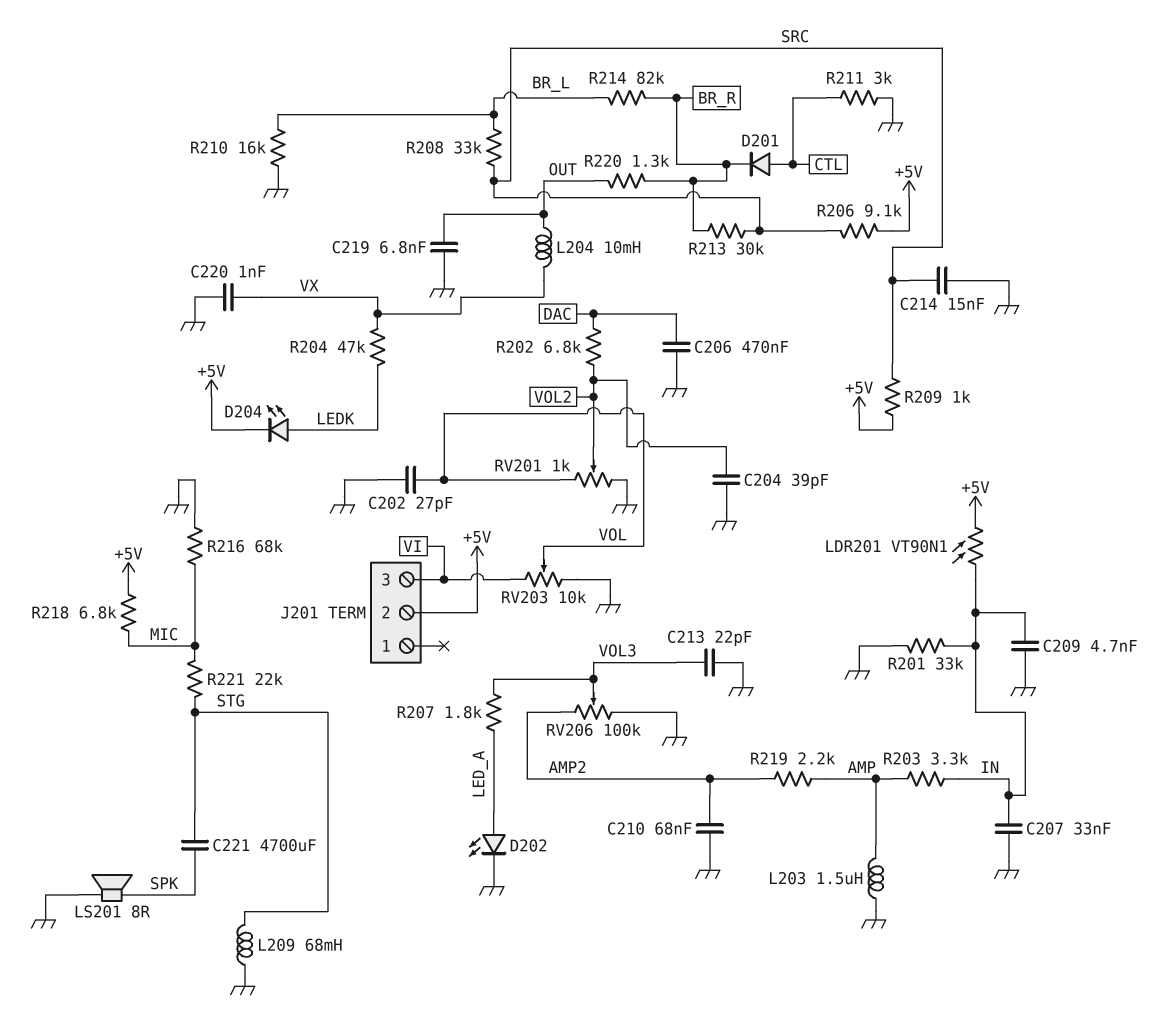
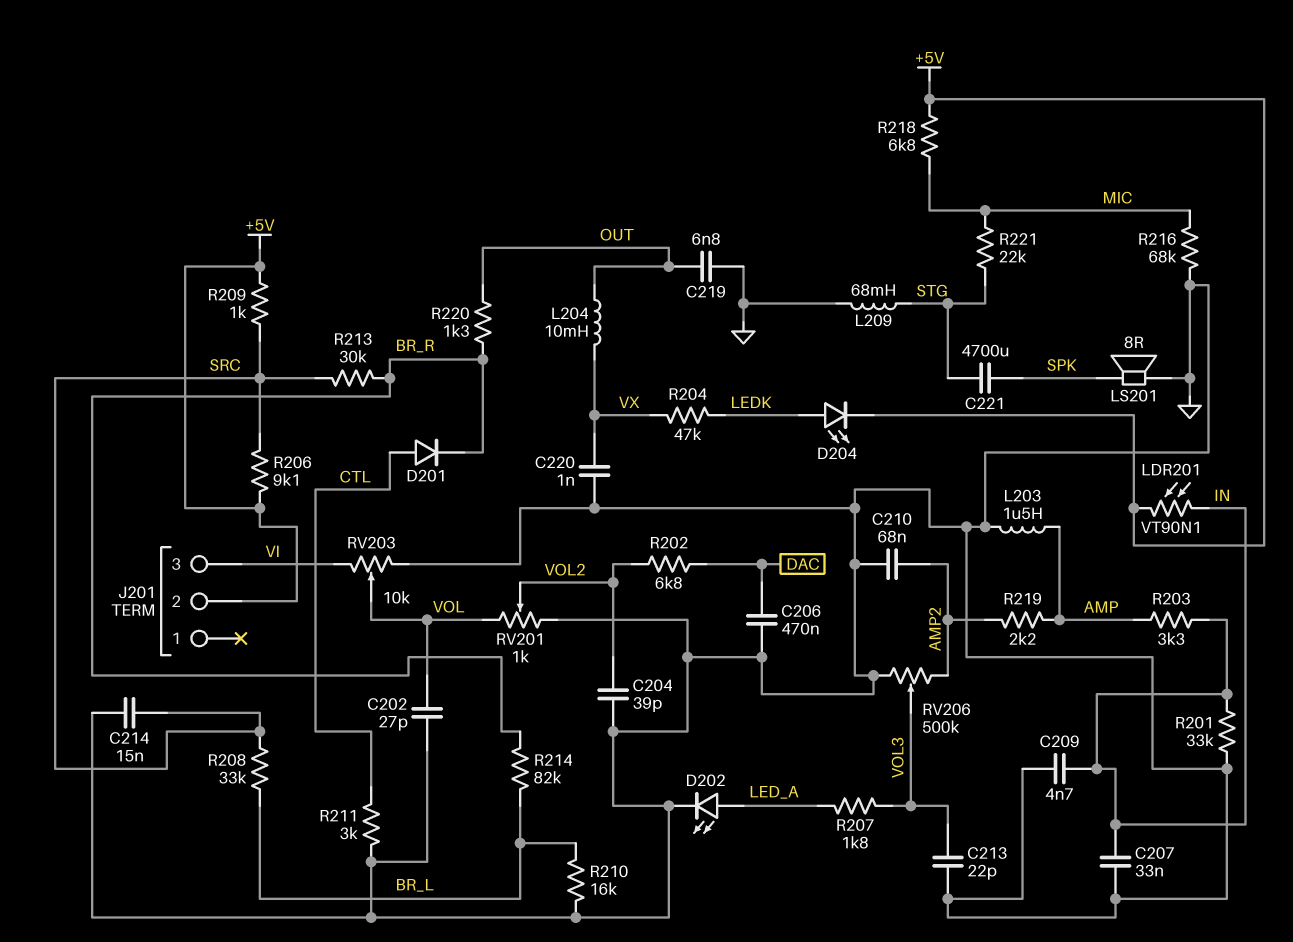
RV206: 100k (AMP2, GND, wiper VOL3) -> 500k (AMP2, GND, wiper VOL3)

